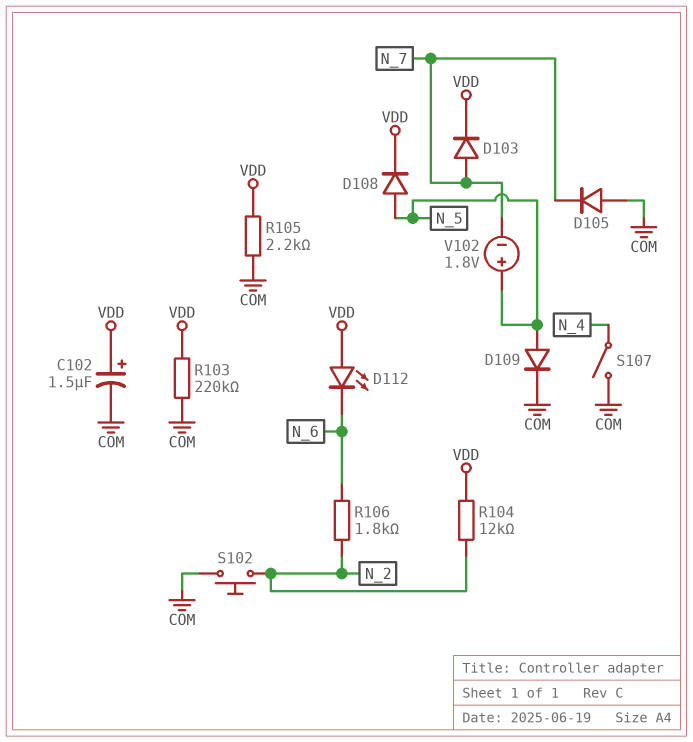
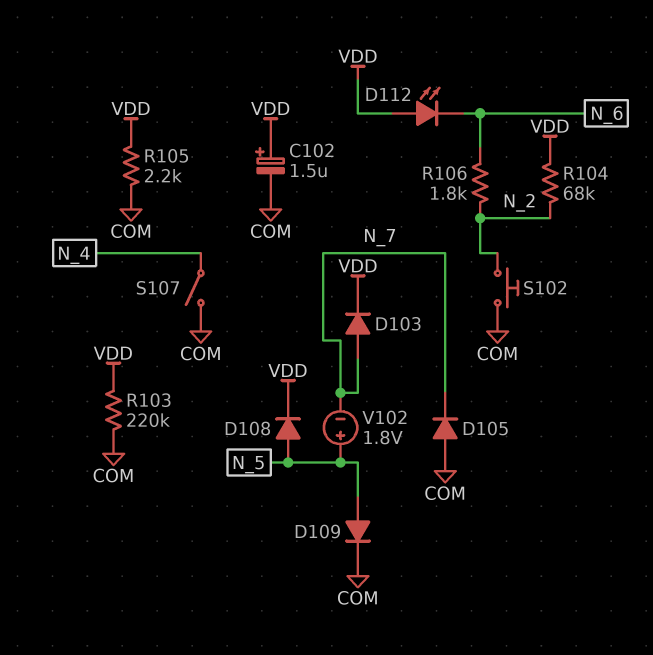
R104: 12k (N_2, VDD) -> 68k (N_2, VDD)

